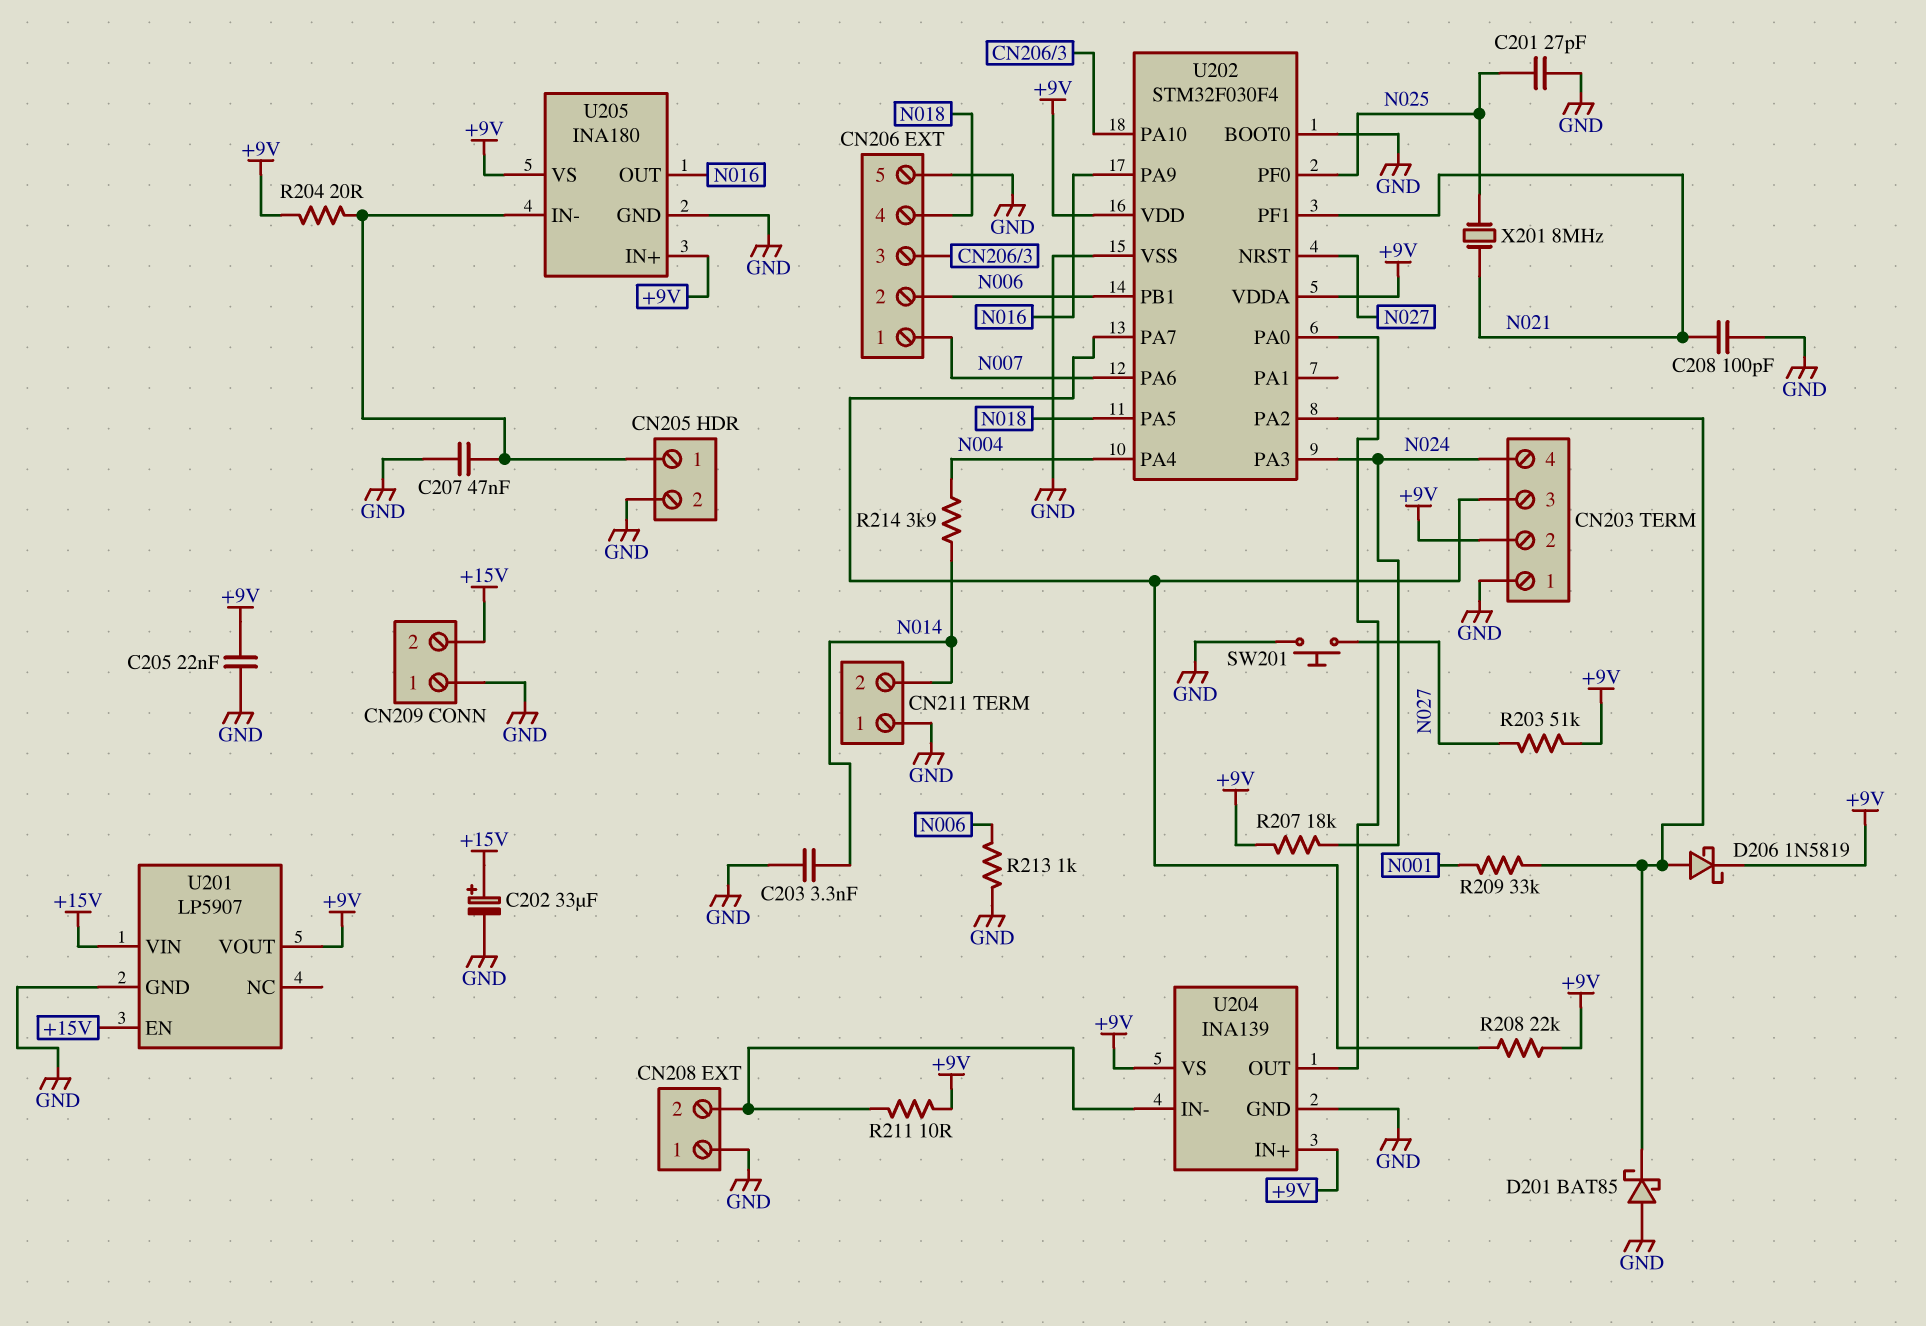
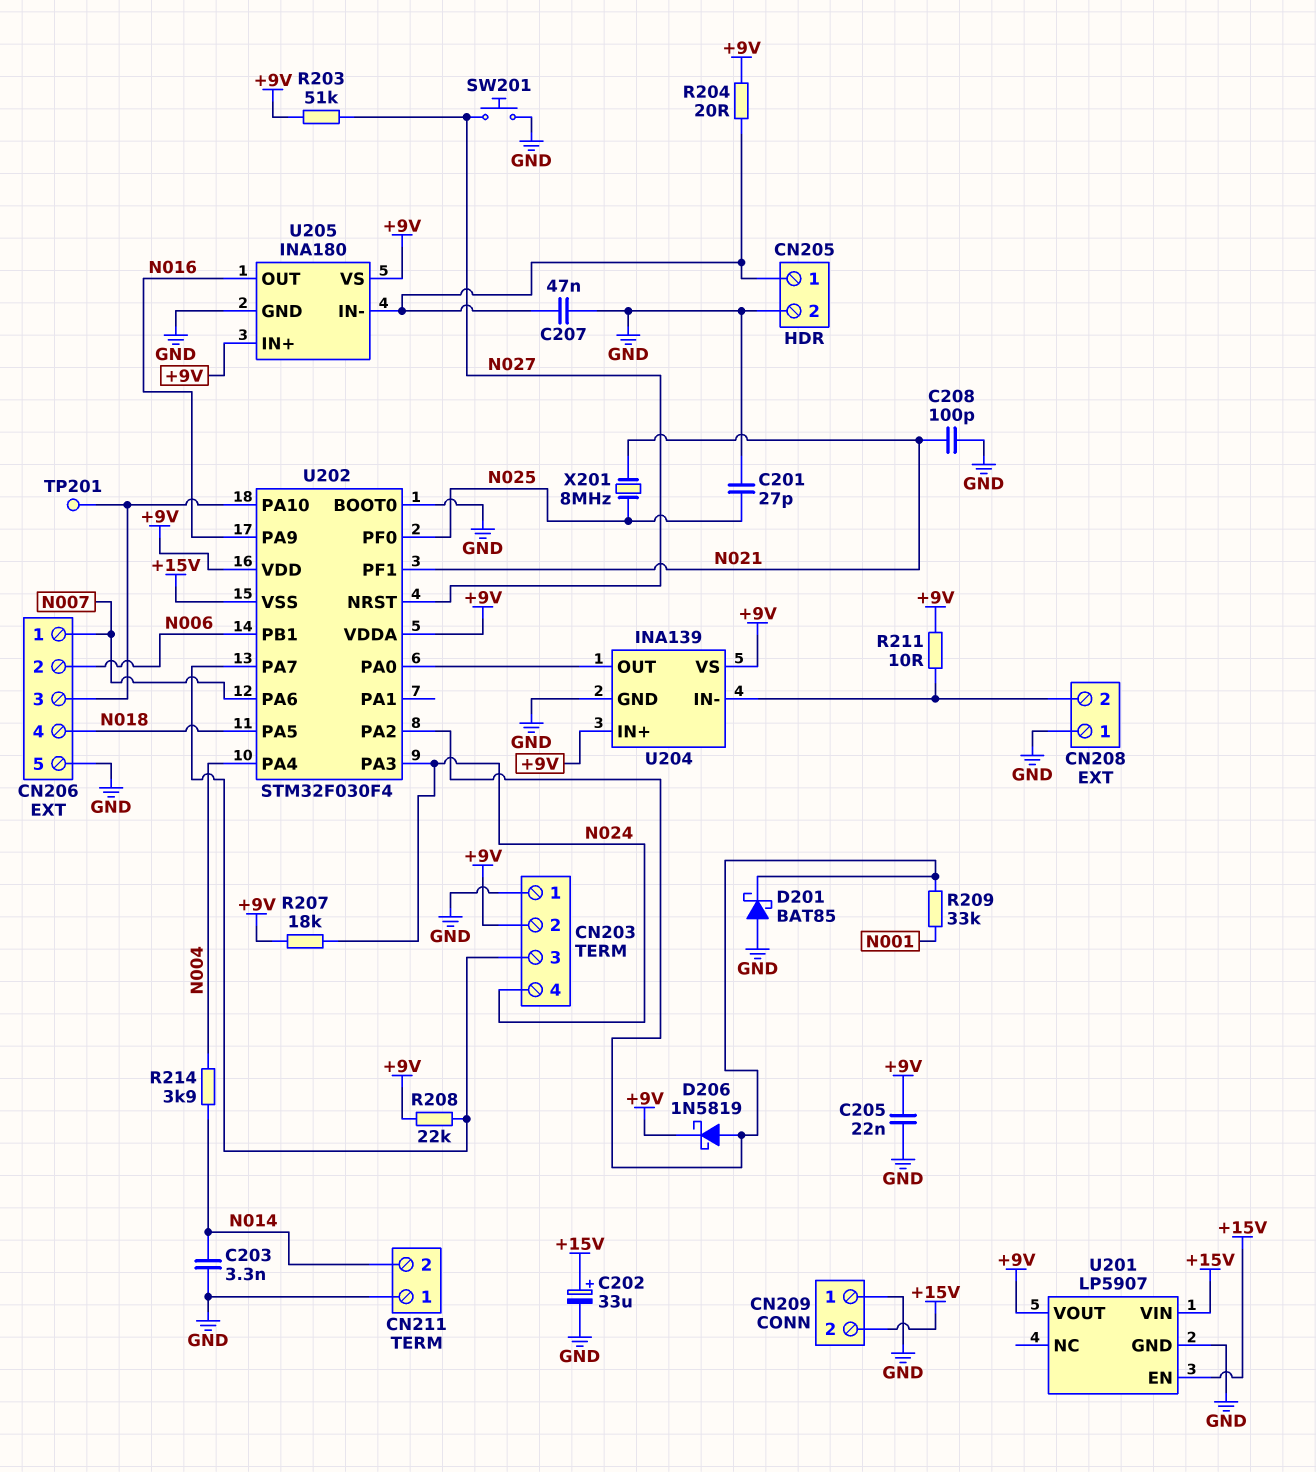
R213: 1k (GND, N006) -> none
TP201: none -> test point (CN206/3)
U202 pin VSS: GND -> +15V

